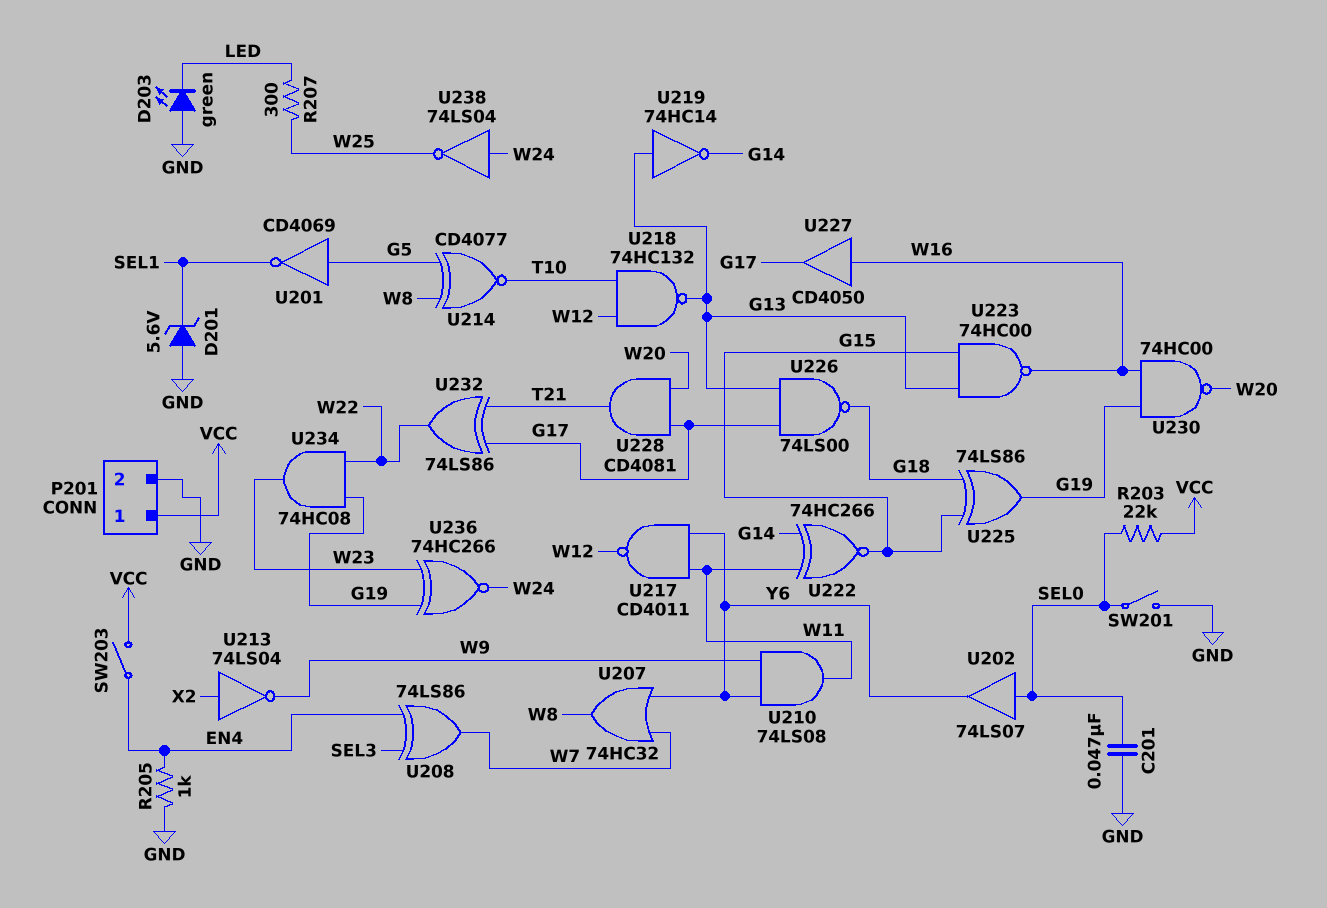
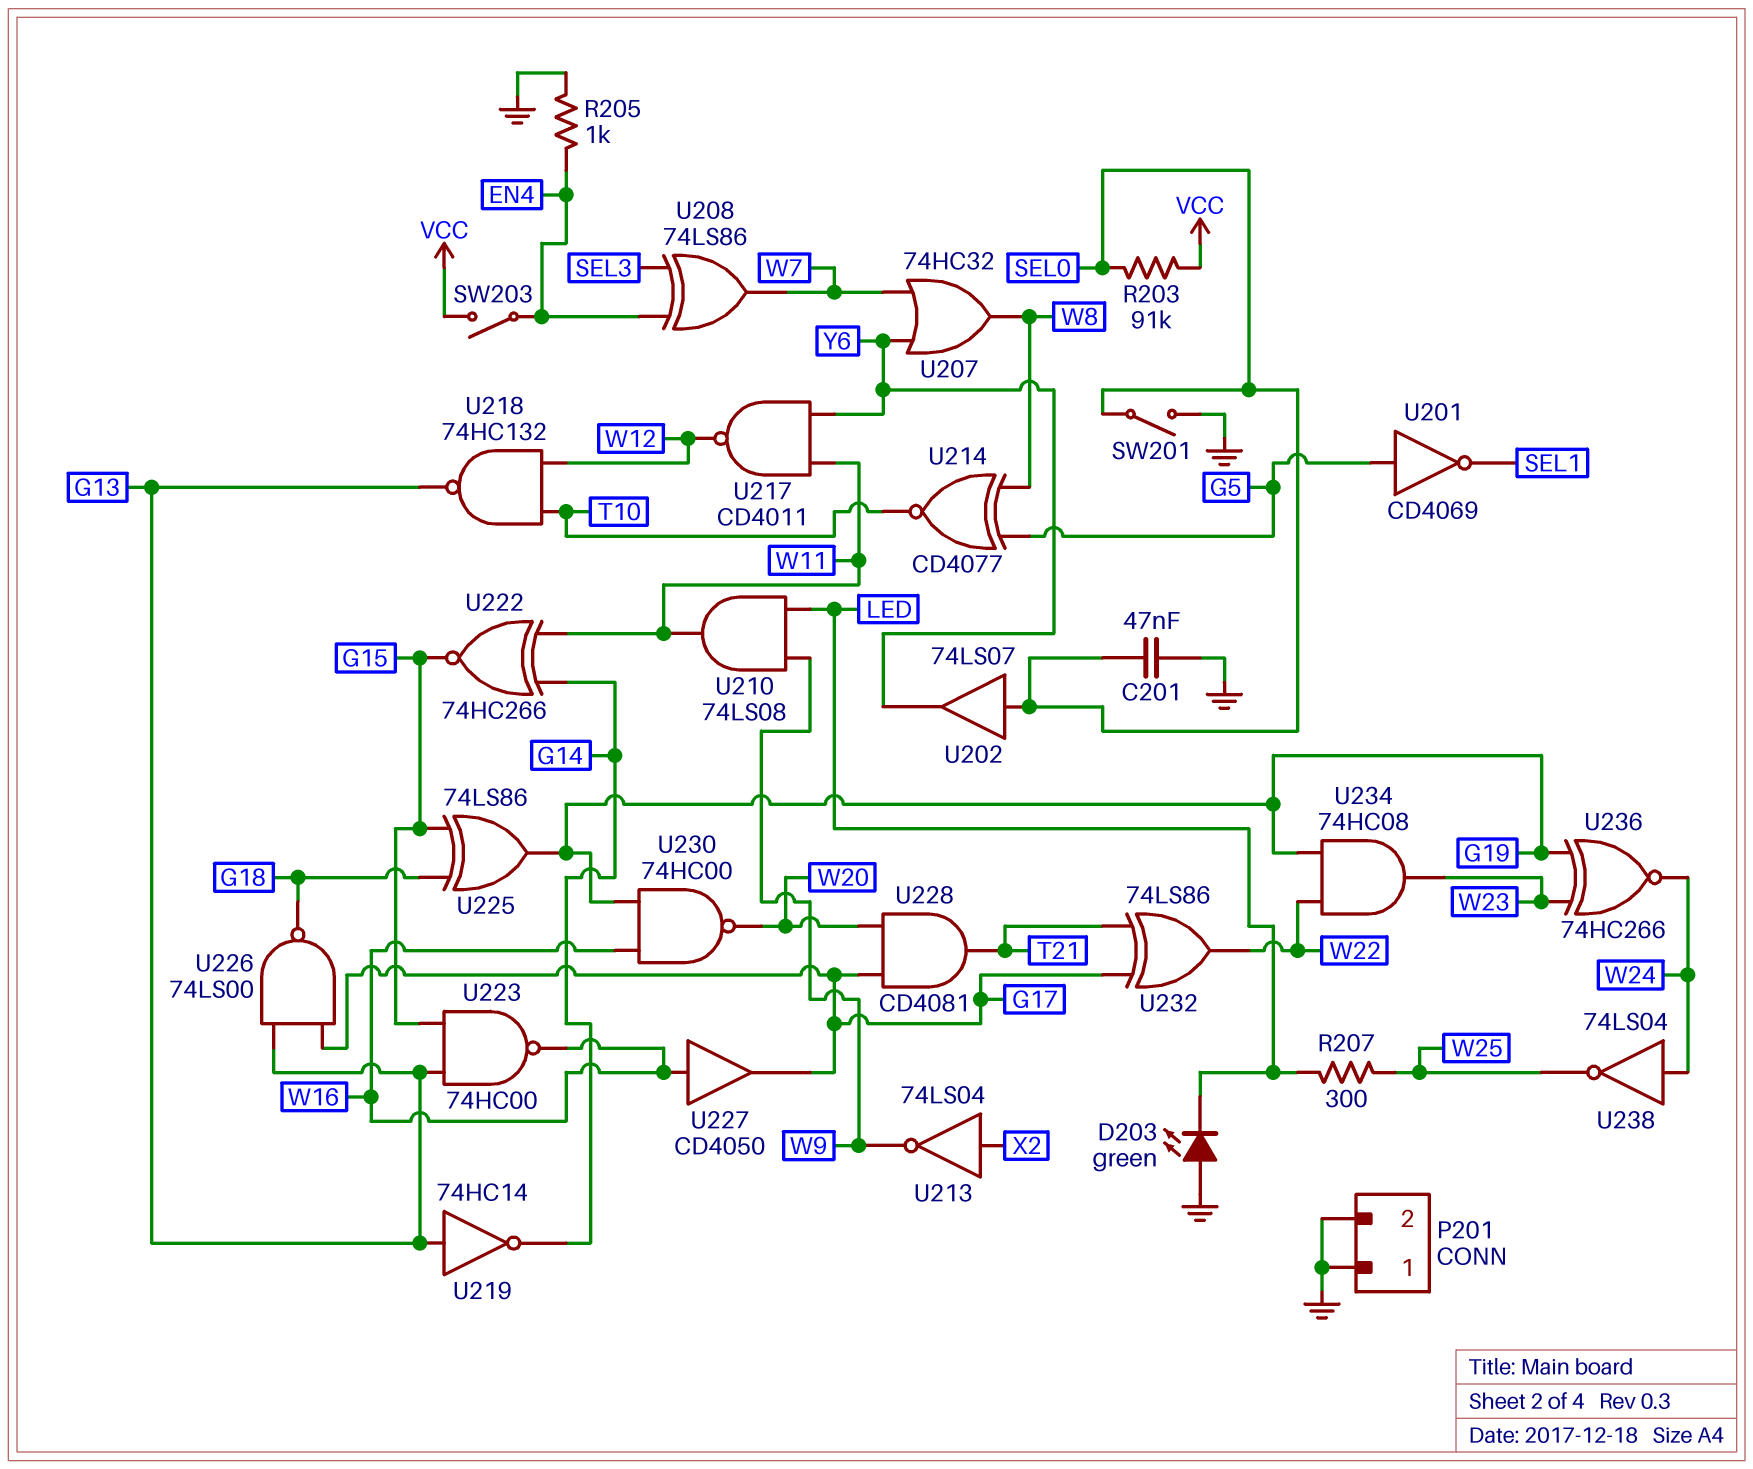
D201: zener 5.6V (A GND, K SEL1) -> none
P201 pin 1: VCC -> GND
R203: 22k (SEL0, VCC) -> 91k (SEL0, VCC)
U210: AND 74LS08 (in W9, in Y6, out W11) -> AND 74LS08 (in LED, in W9, out W11)

